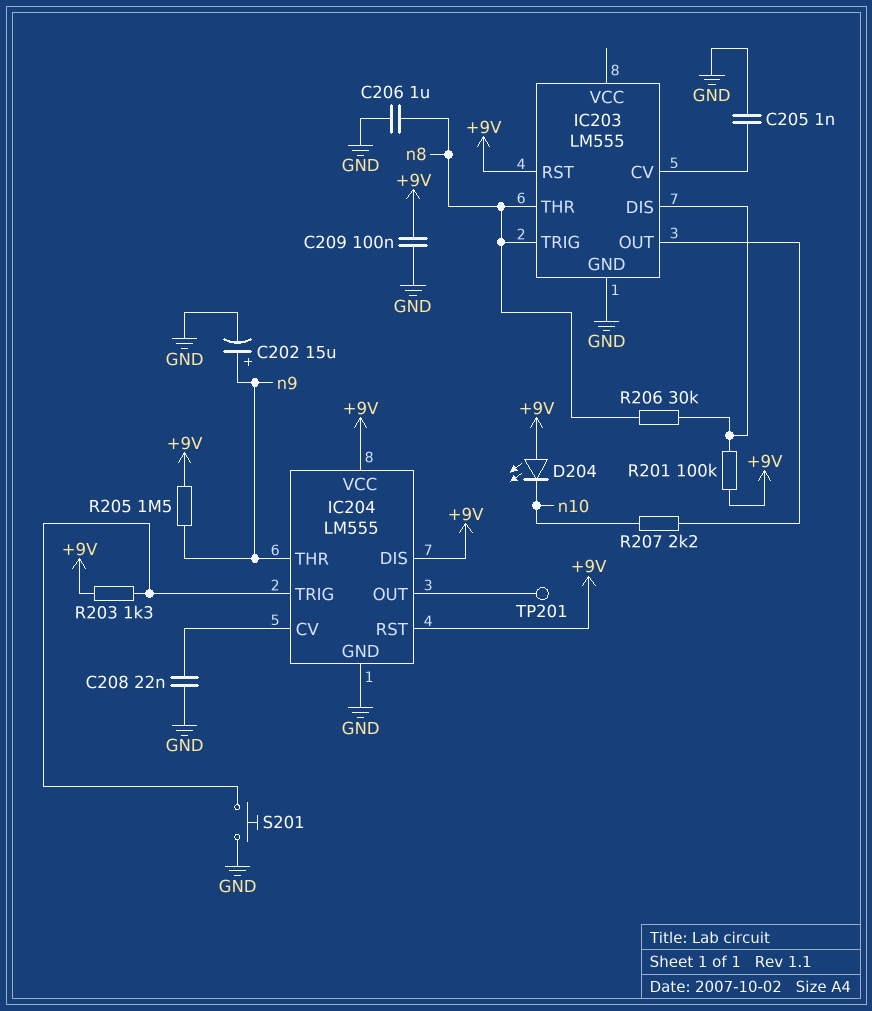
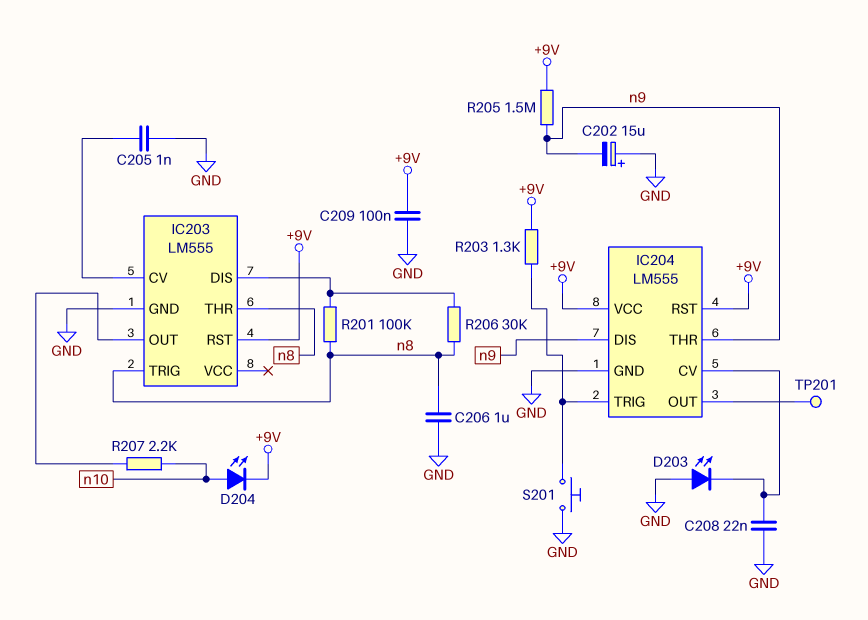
C202: 15uF (plus n9, minus GND) -> 15uF (plus GND, minus n9)
D203: none -> LED (A GND, K IC204/CV)
D204: LED (A +9V, K n10) -> LED (A n10, K +9V)
IC204 pin DIS: +9V -> n9
R201: 100k (+9V, IC203/DIS) -> 100k (IC203/DIS, n8)

